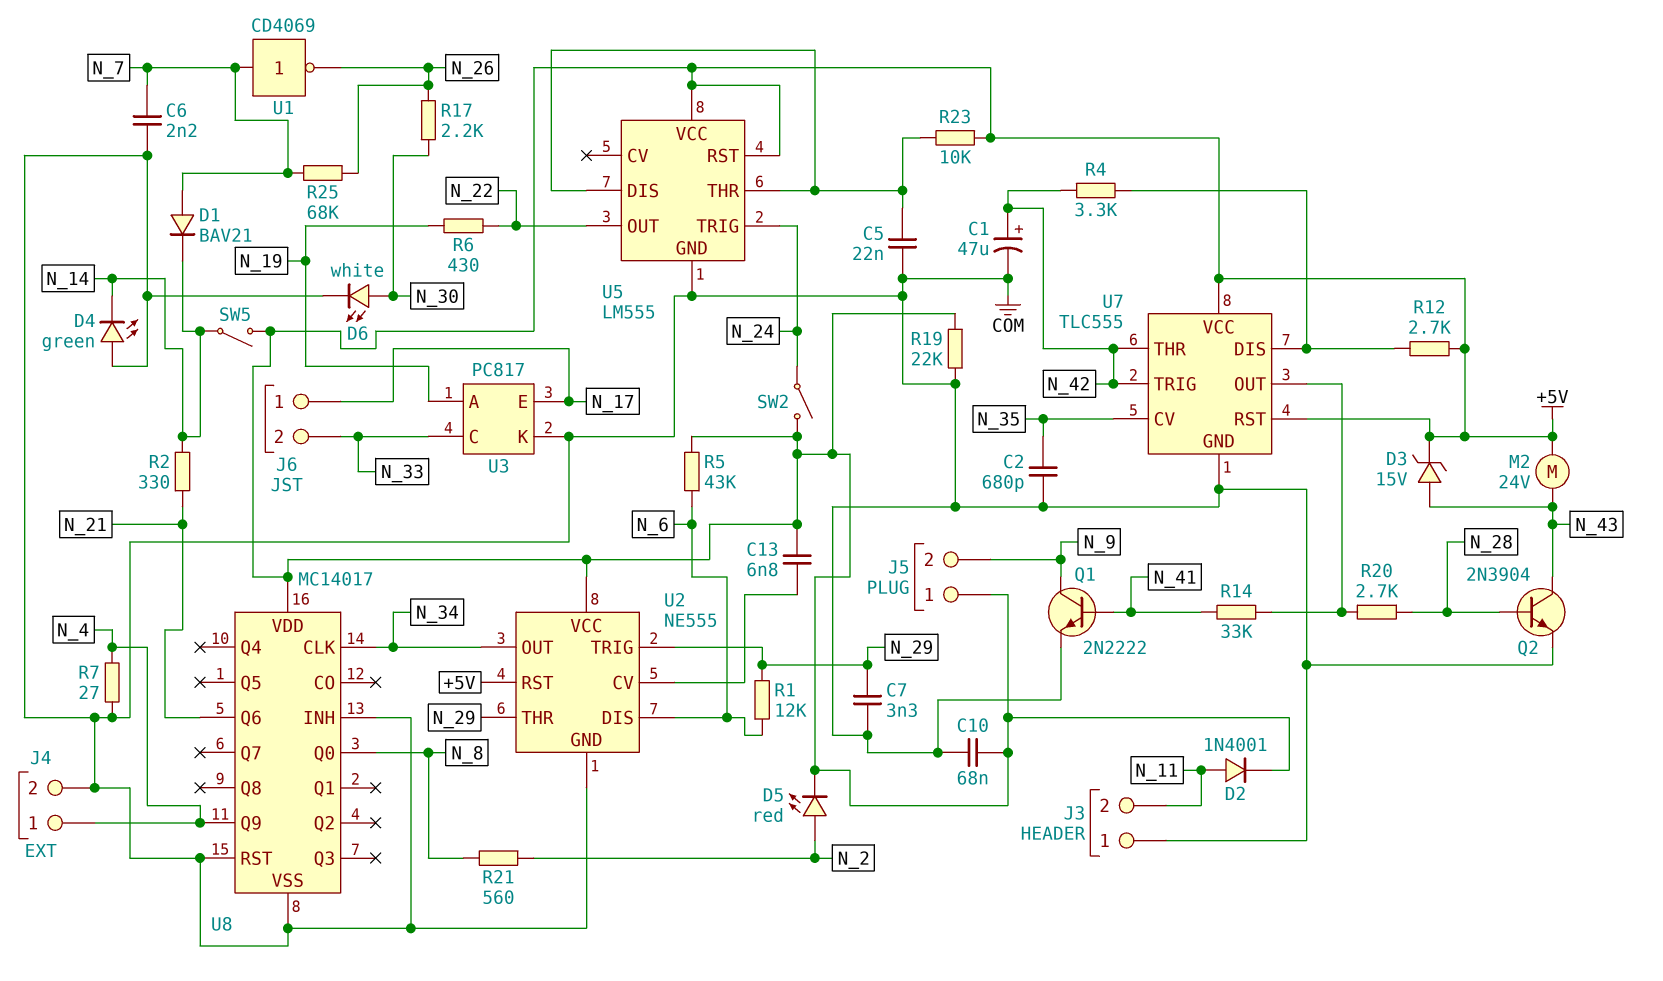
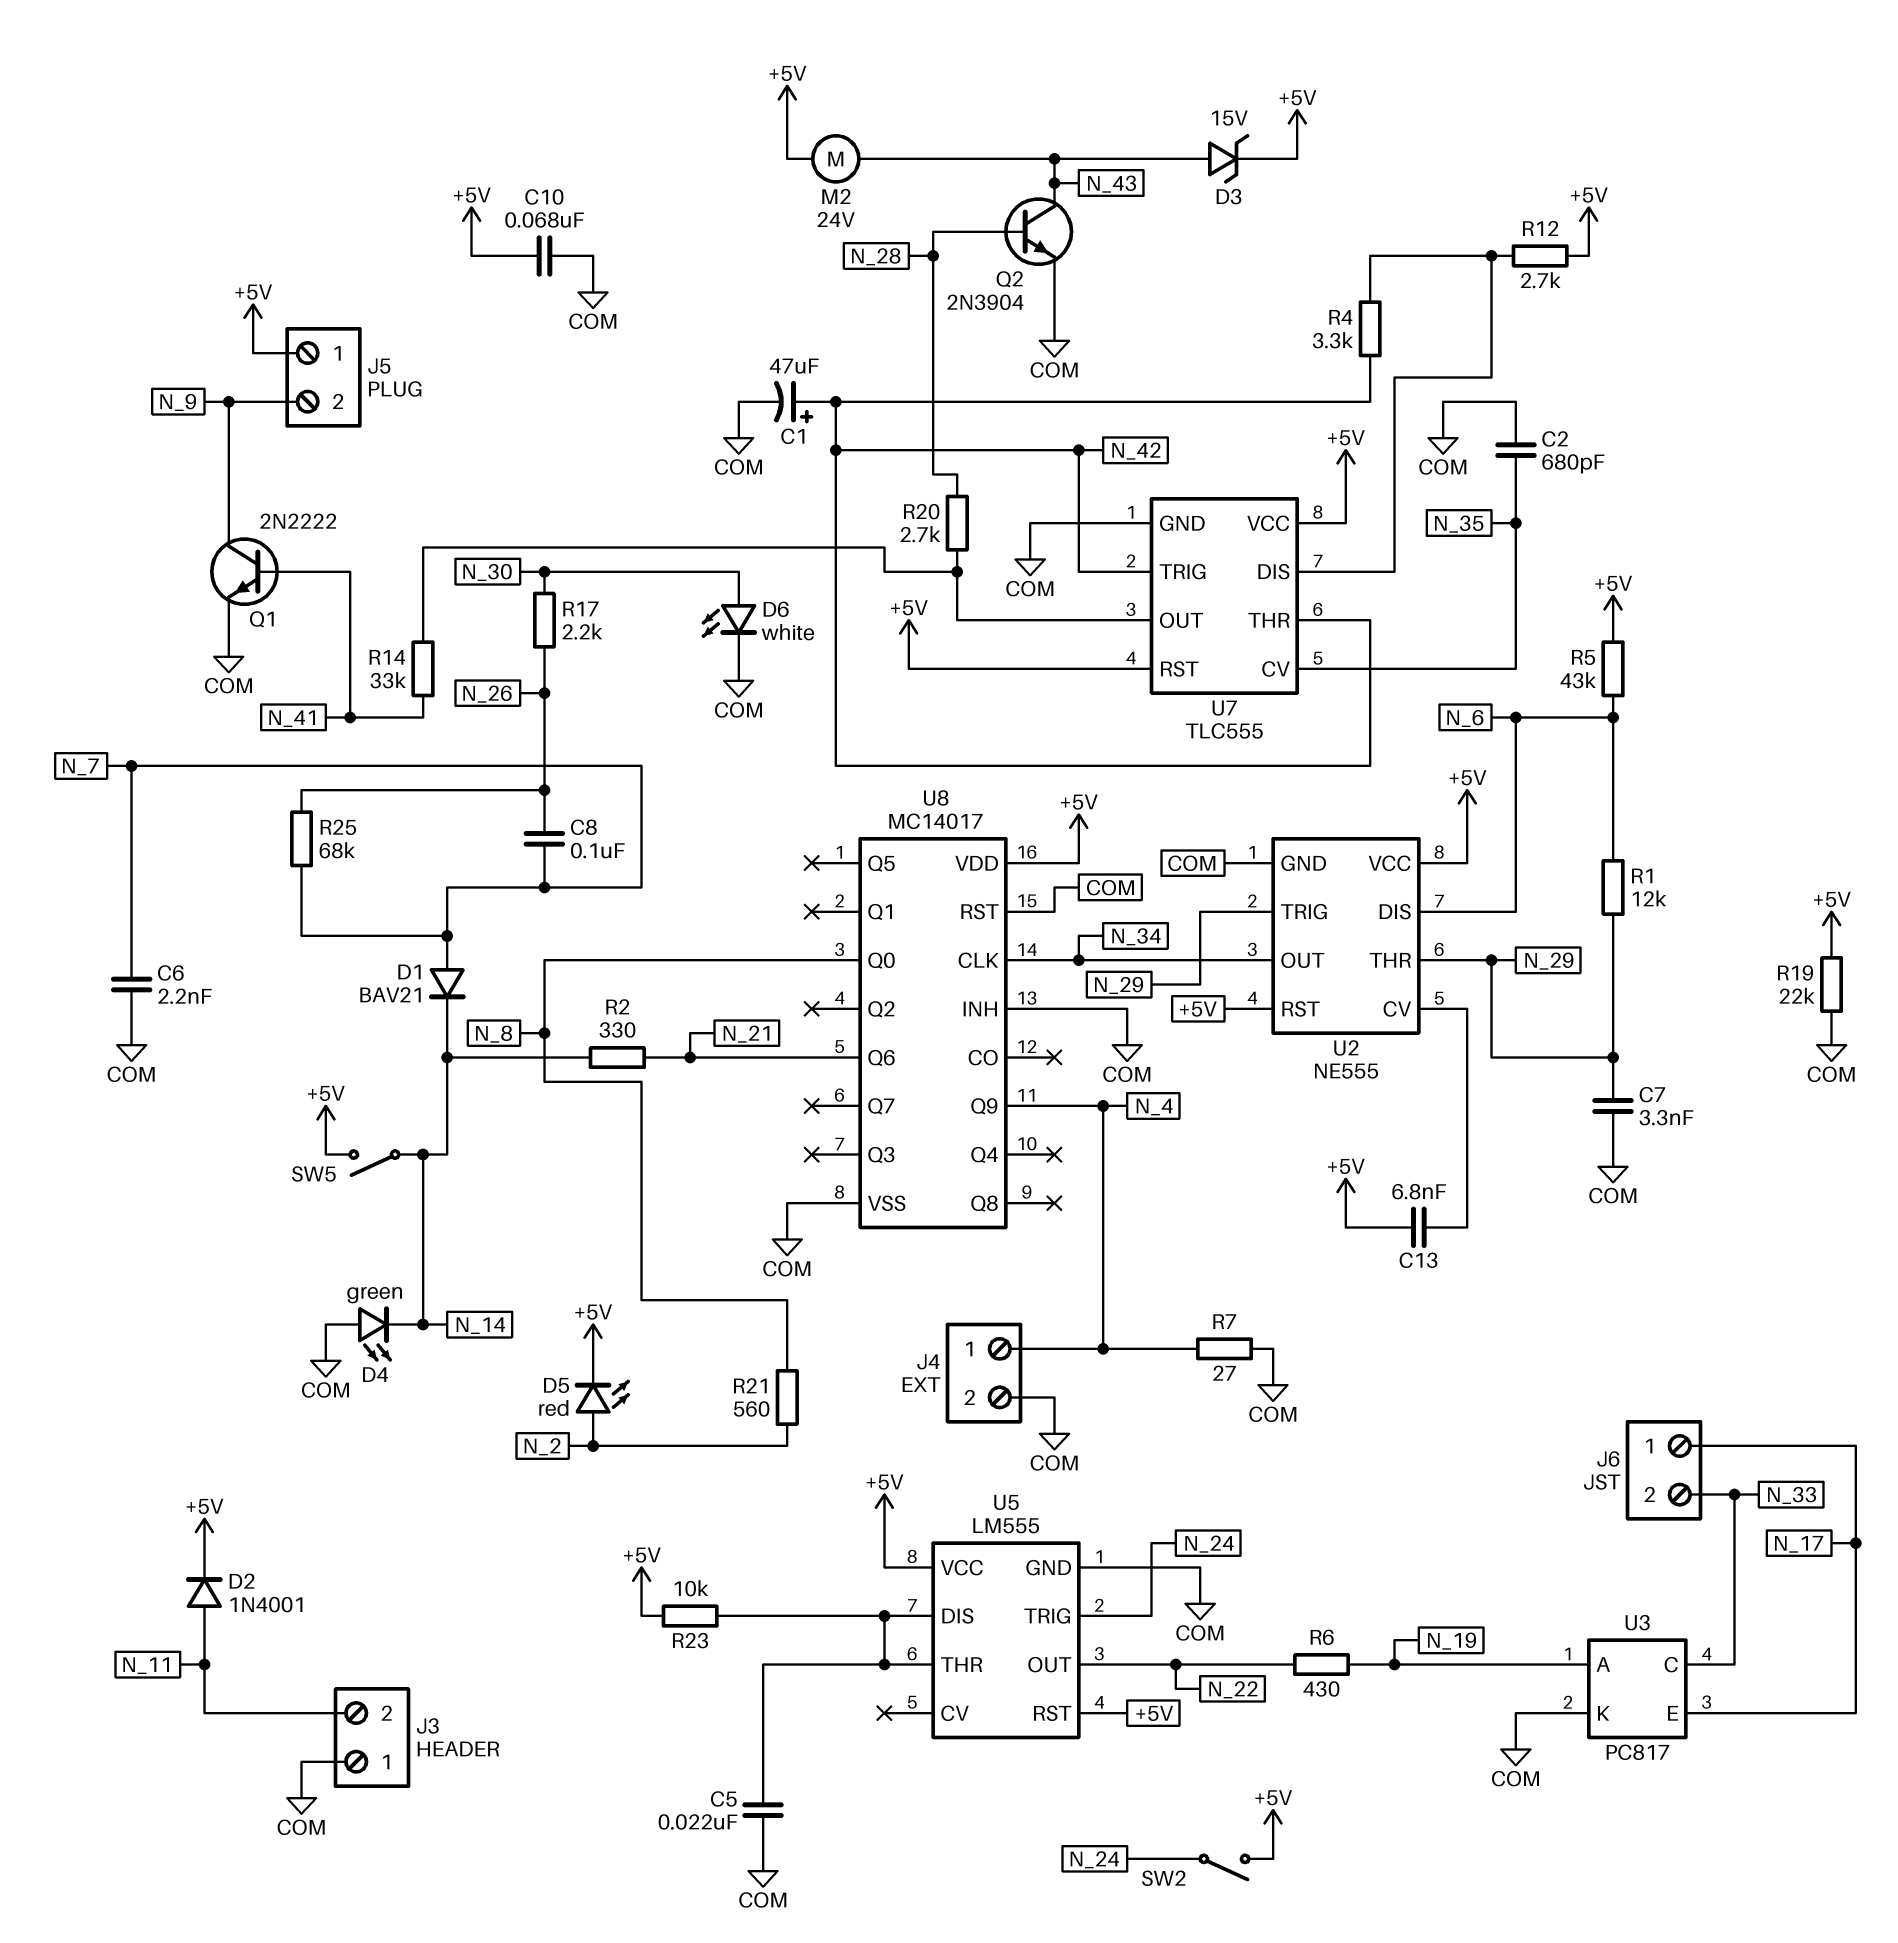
C8: none -> 100nF (N_7, N_26)
U1: NOT CD4069 (in N_7, out N_26) -> none

